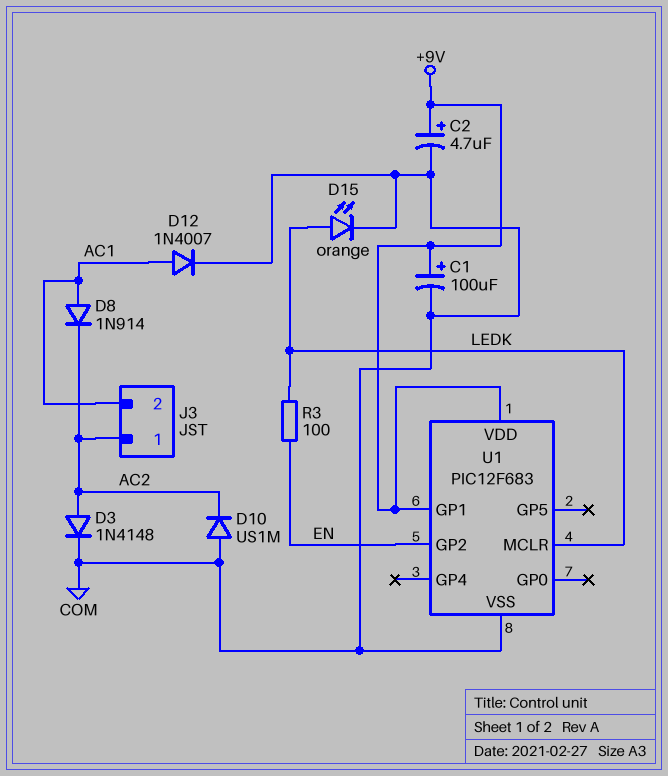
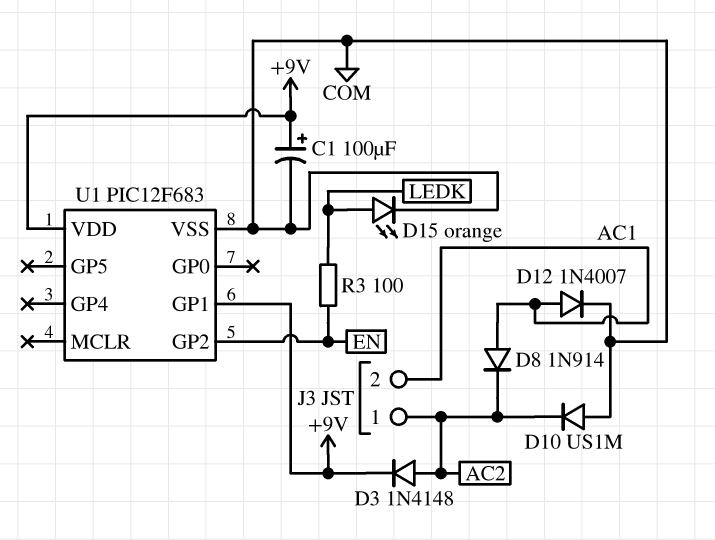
C2: 4.7uF (plus +9V, minus COM) -> none
D3: diode 1N4148 (A AC2, K COM) -> diode 1N4148 (A AC2, K +9V)
U1 pin MCLR: LEDK -> none

